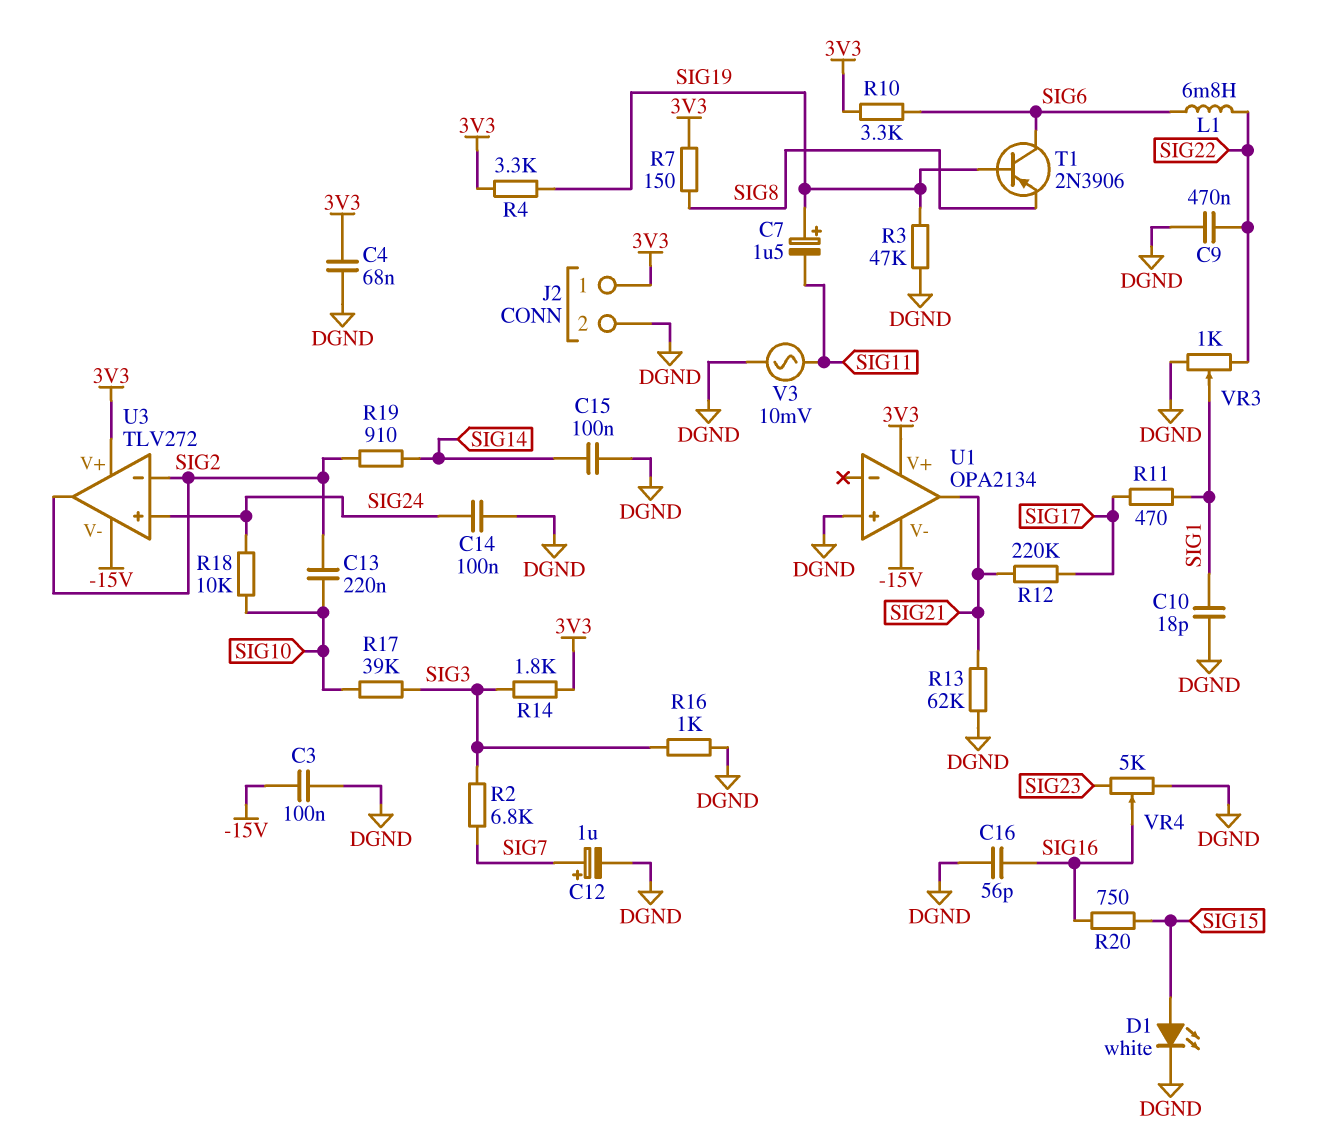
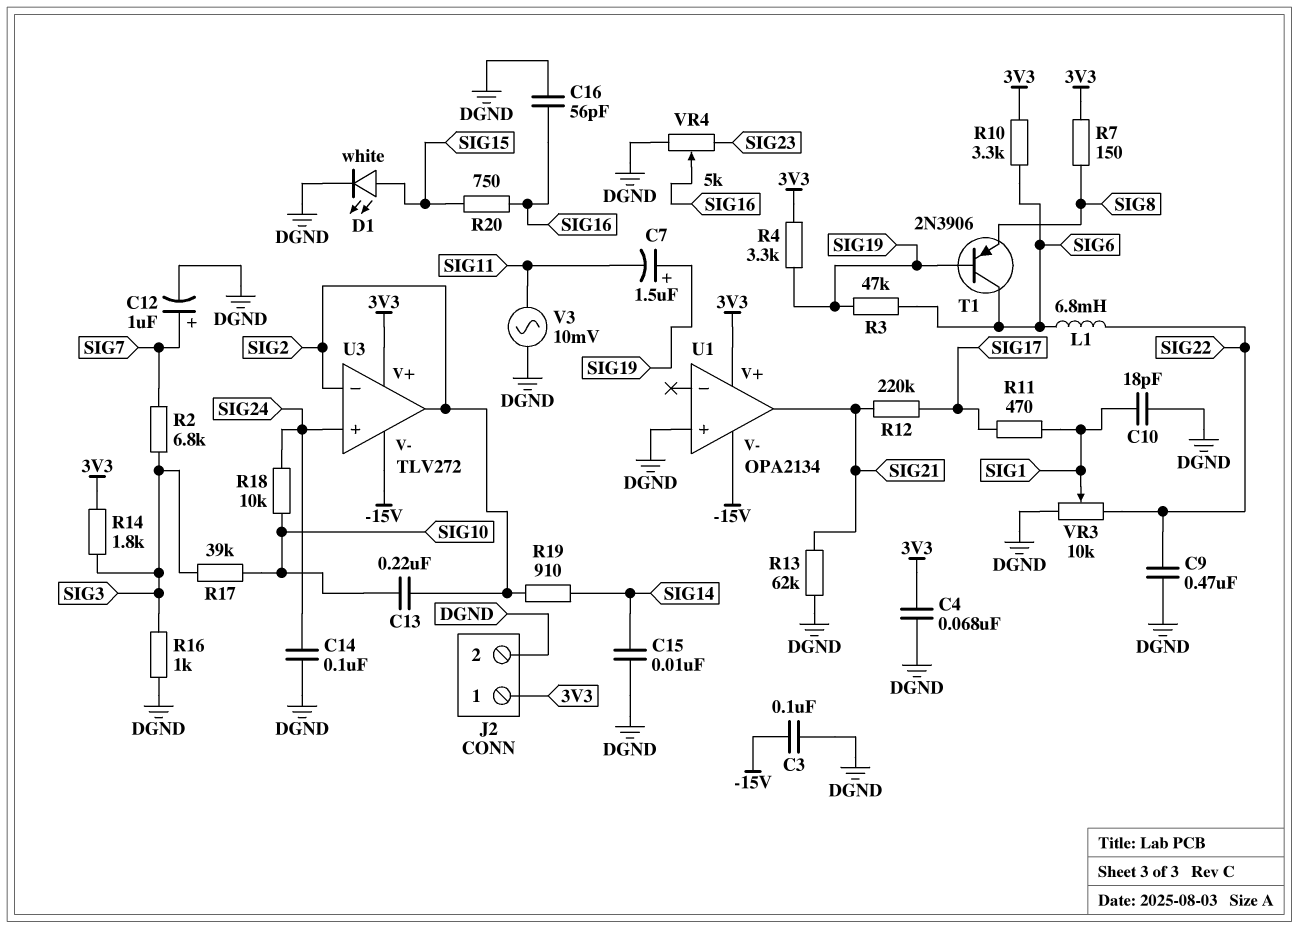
C15: 100nF (DGND, SIG14) -> 10nF (DGND, SIG14)
R3: 47k (DGND, SIG19) -> 47k (SIG6, SIG19)
VR3: 1k (DGND, SIG22, wiper SIG1) -> 10k (DGND, SIG22, wiper SIG1)

